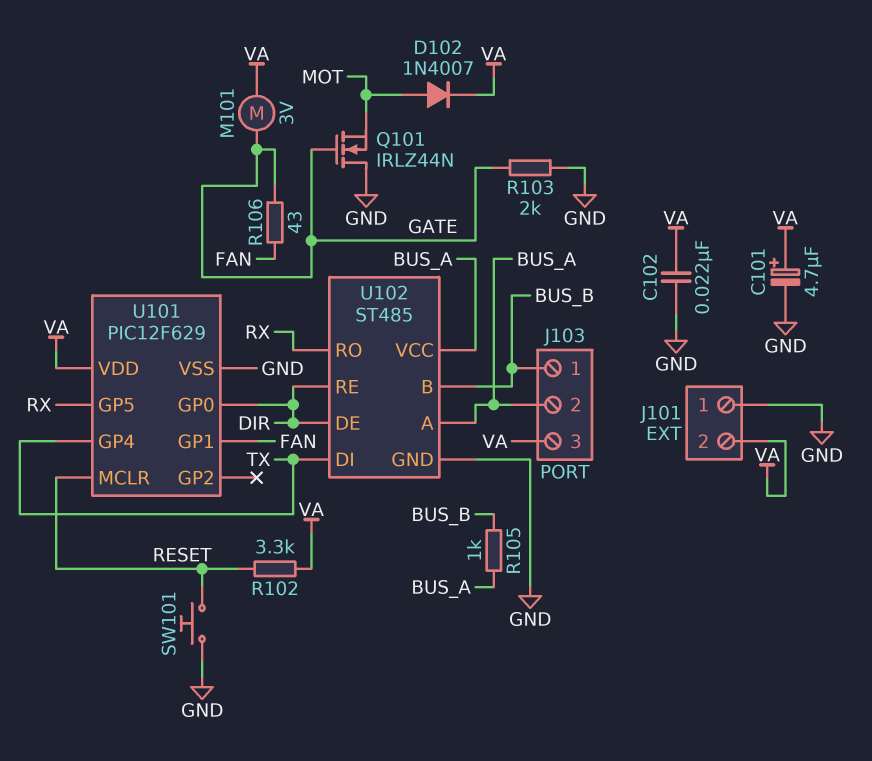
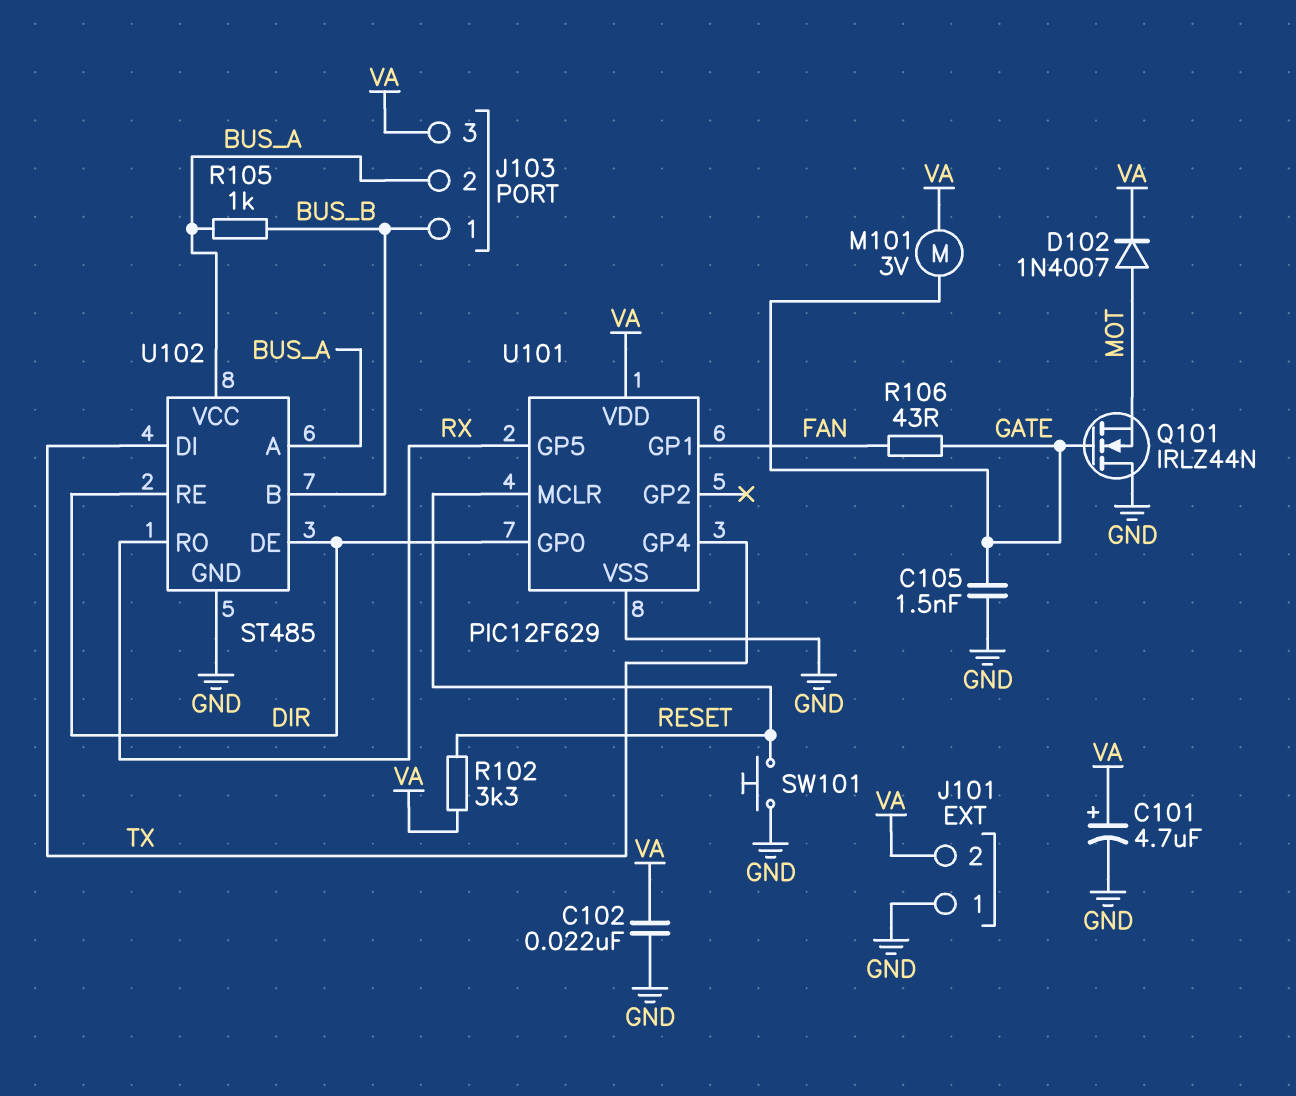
C105: none -> 1.5nF (GATE, GND)
R103: 2k (GATE, GND) -> none

